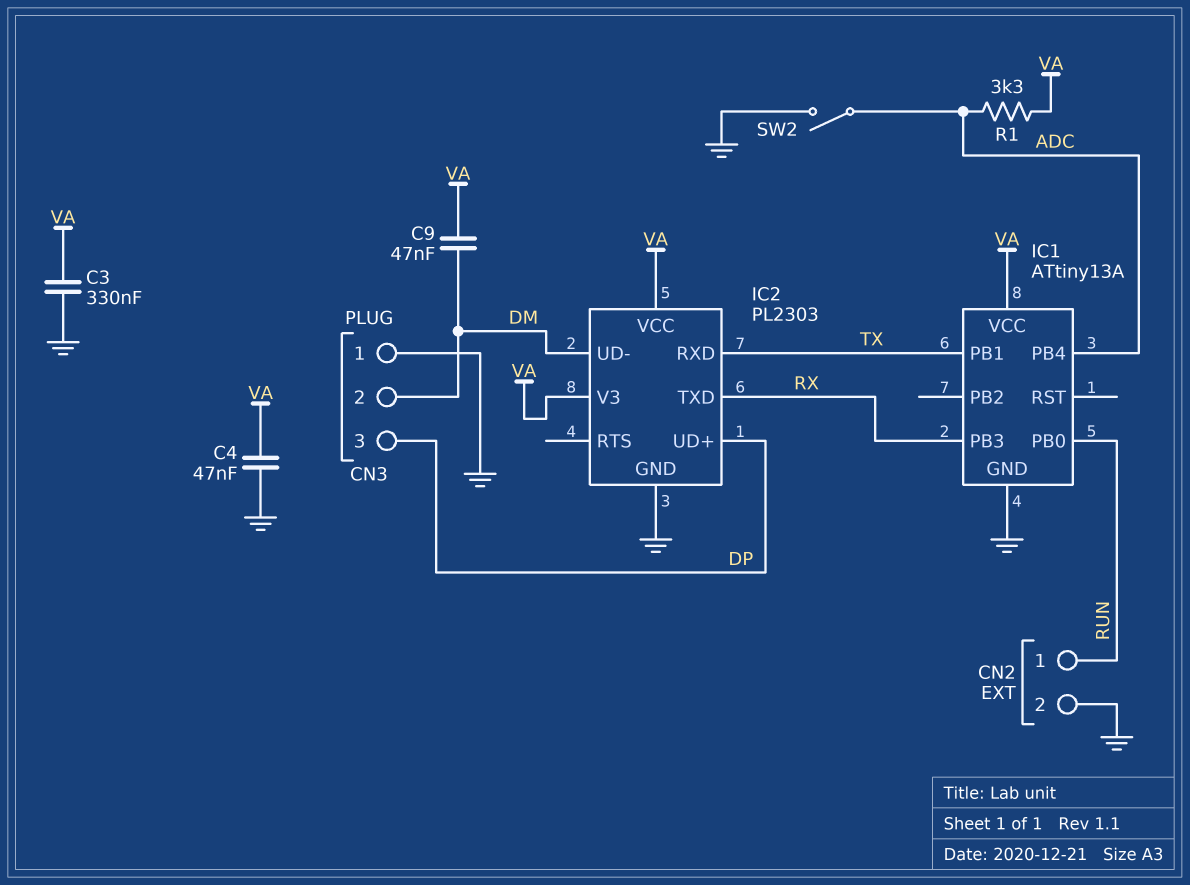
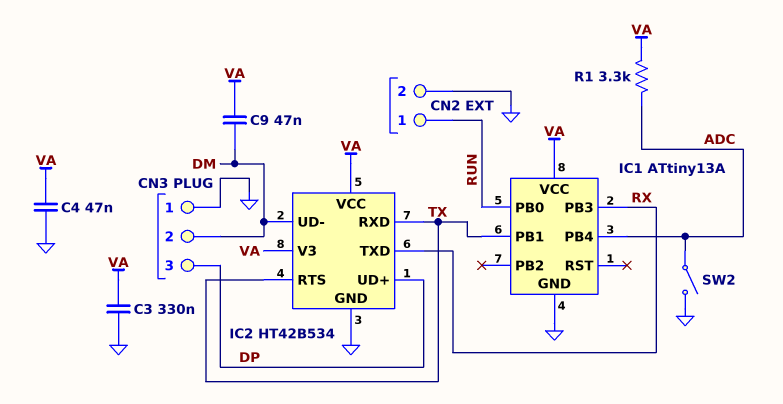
IC2: PL2303 -> HT42B534
IC2 pin RTS: none -> TX

